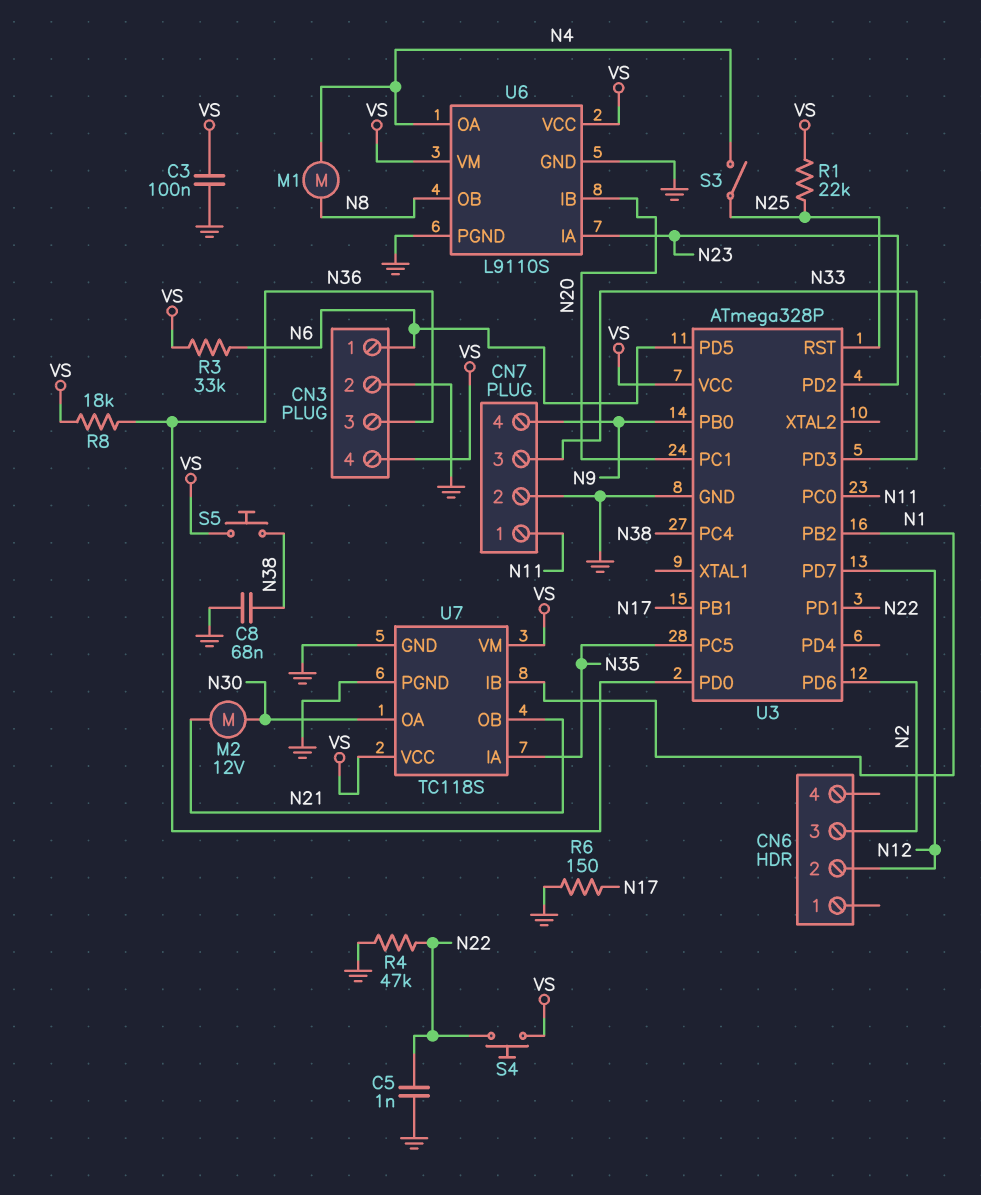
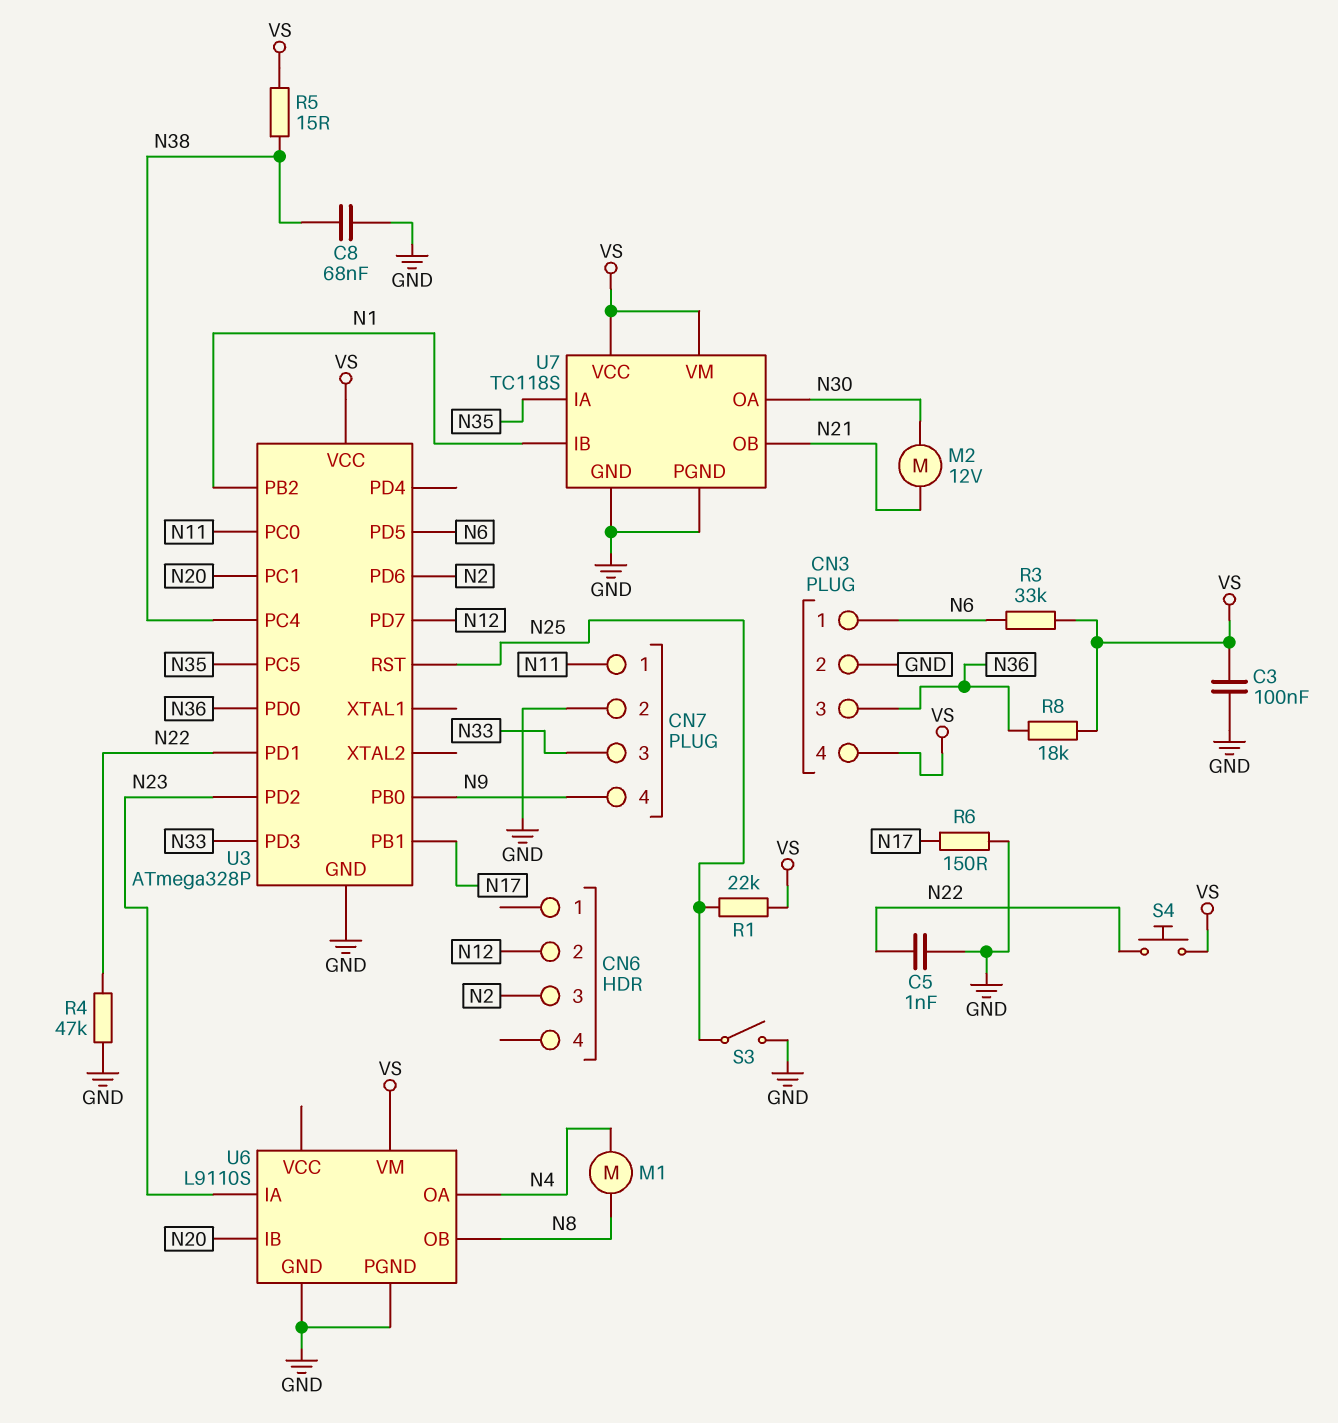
R5: none -> 15 (N38, VS)
S3: switch (N4, N25) -> switch (GND, N25)
S5: button (N38, VS) -> none
U6 pin VCC: VS -> none

